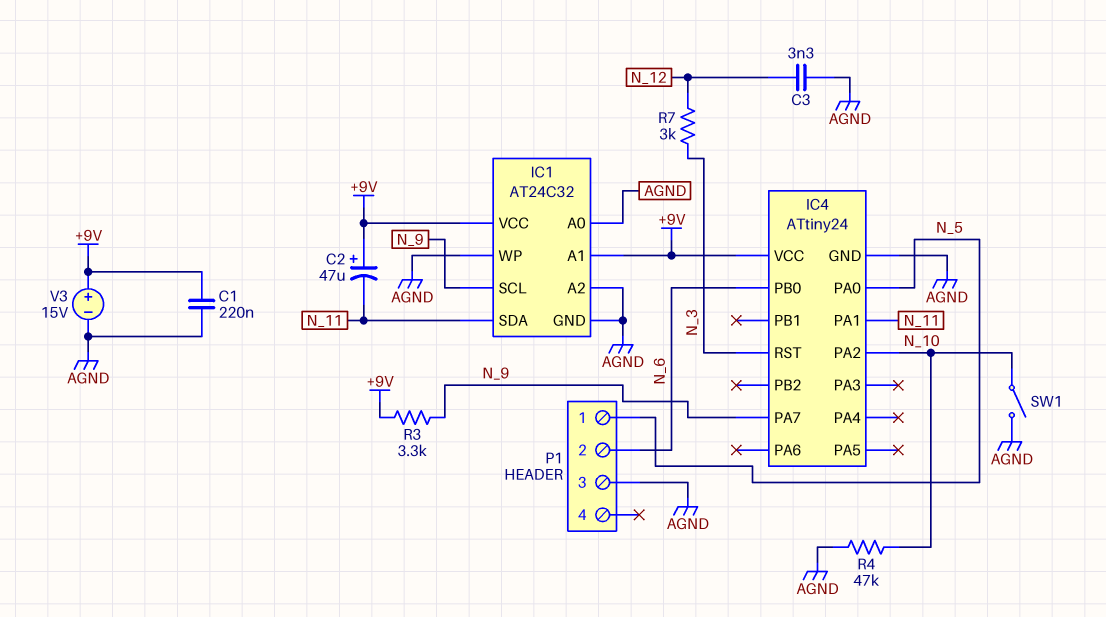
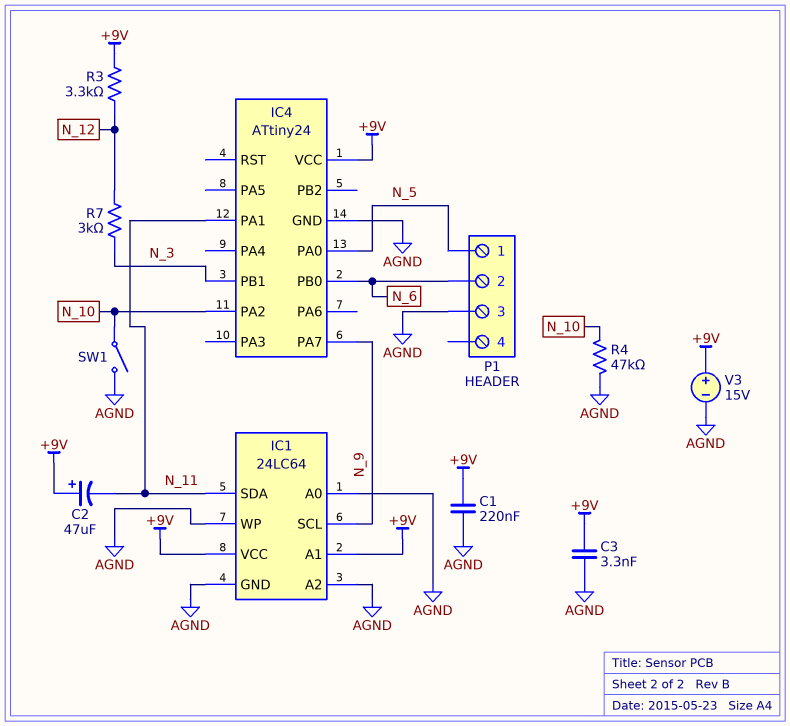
C3: 3.3nF (AGND, N_12) -> 3.3nF (+9V, AGND)
IC1: AT24C32 -> 24LC64
IC4 pin PB1: none -> N_3
IC4 pin RST: N_3 -> none
R3: 3.3k (+9V, N_9) -> 3.3k (+9V, N_12)

